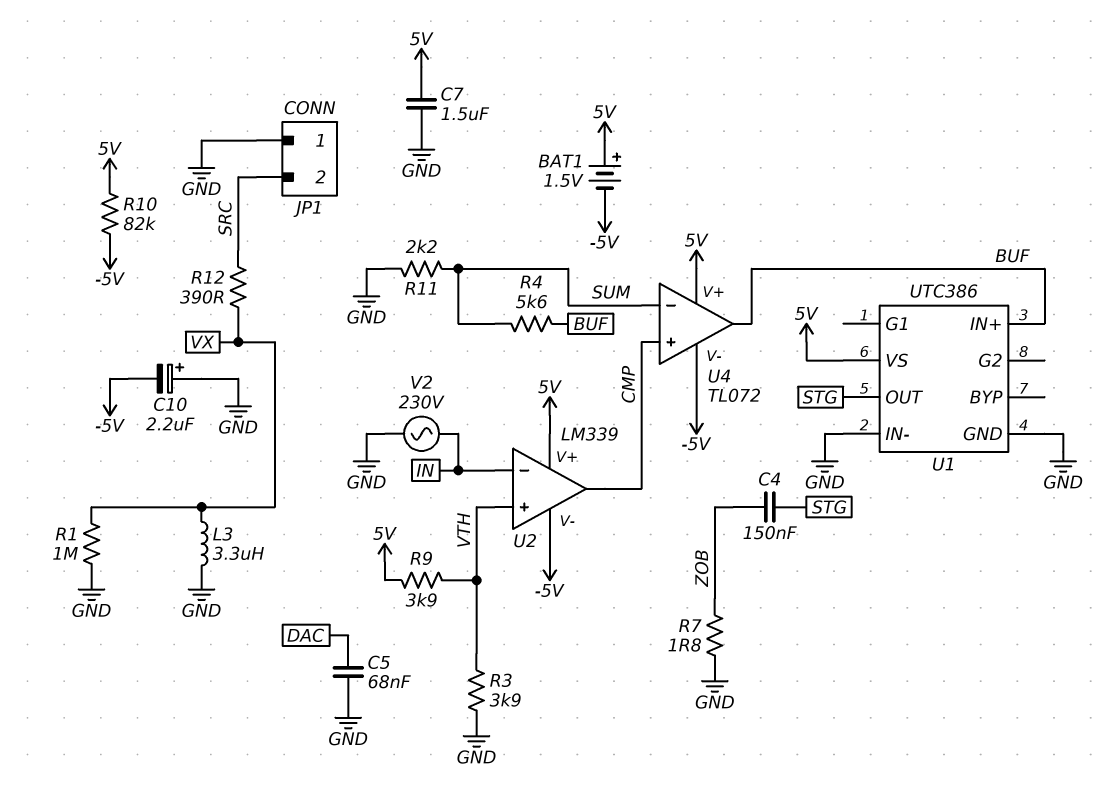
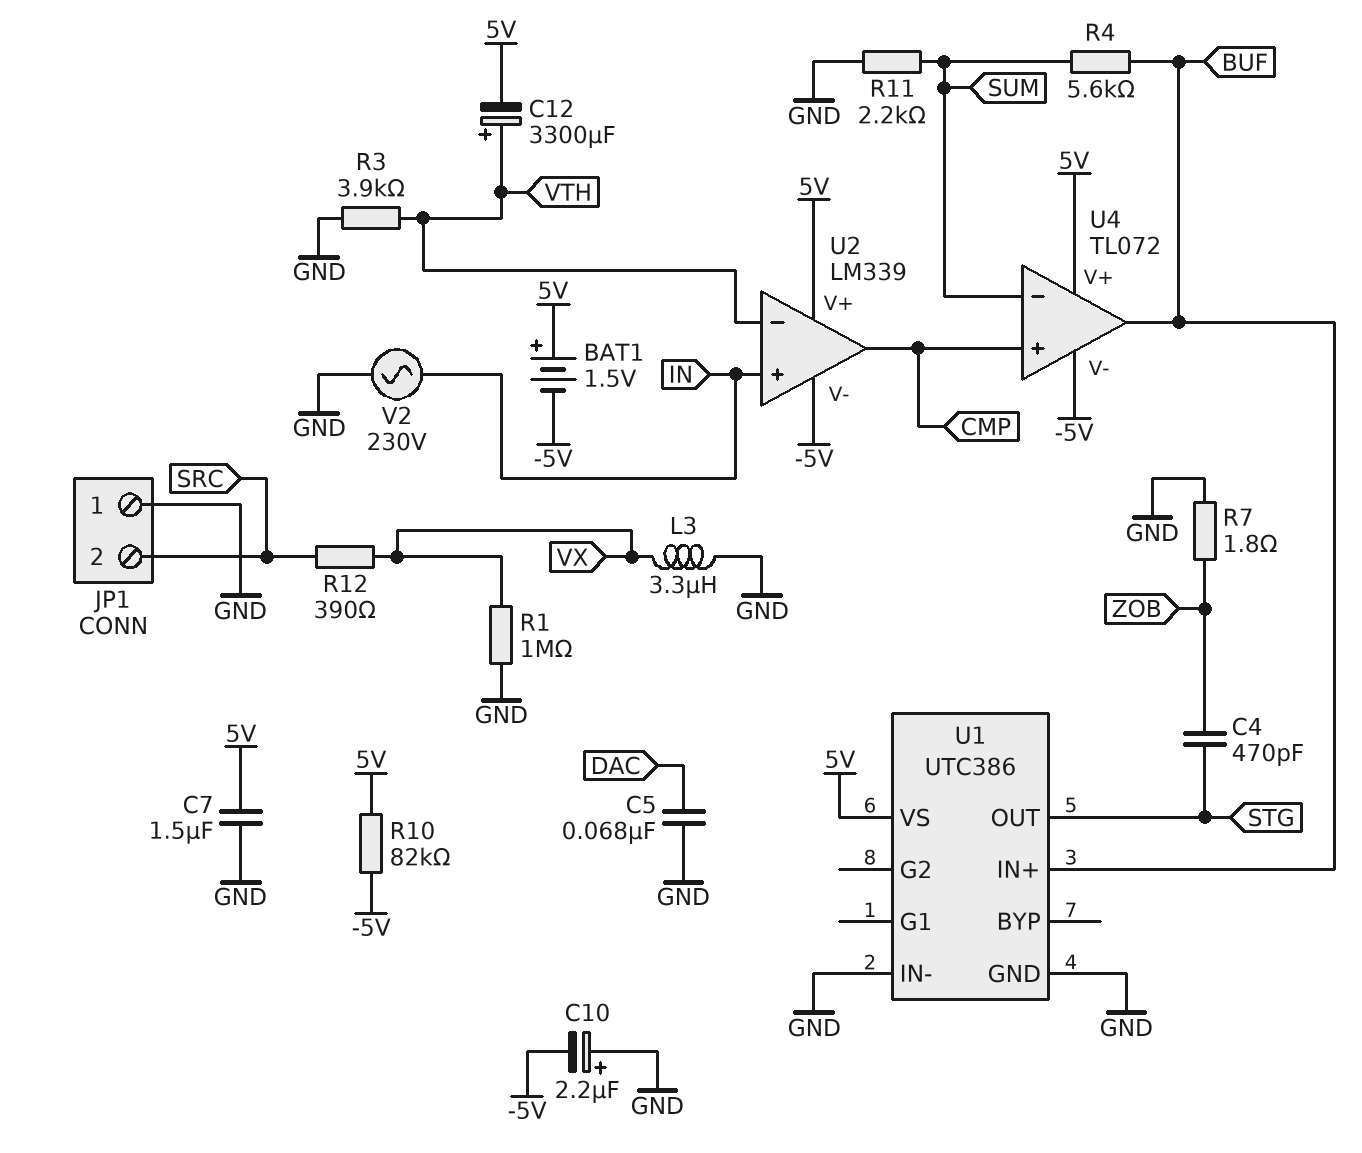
C4: 150nF (STG, ZOB) -> 470pF (STG, ZOB)
C12: none -> 3300uF (plus VTH, minus 5V)
R9: 3.9k (5V, VTH) -> none
U2 pin in+: VTH -> IN
U2 pin in-: IN -> VTH

